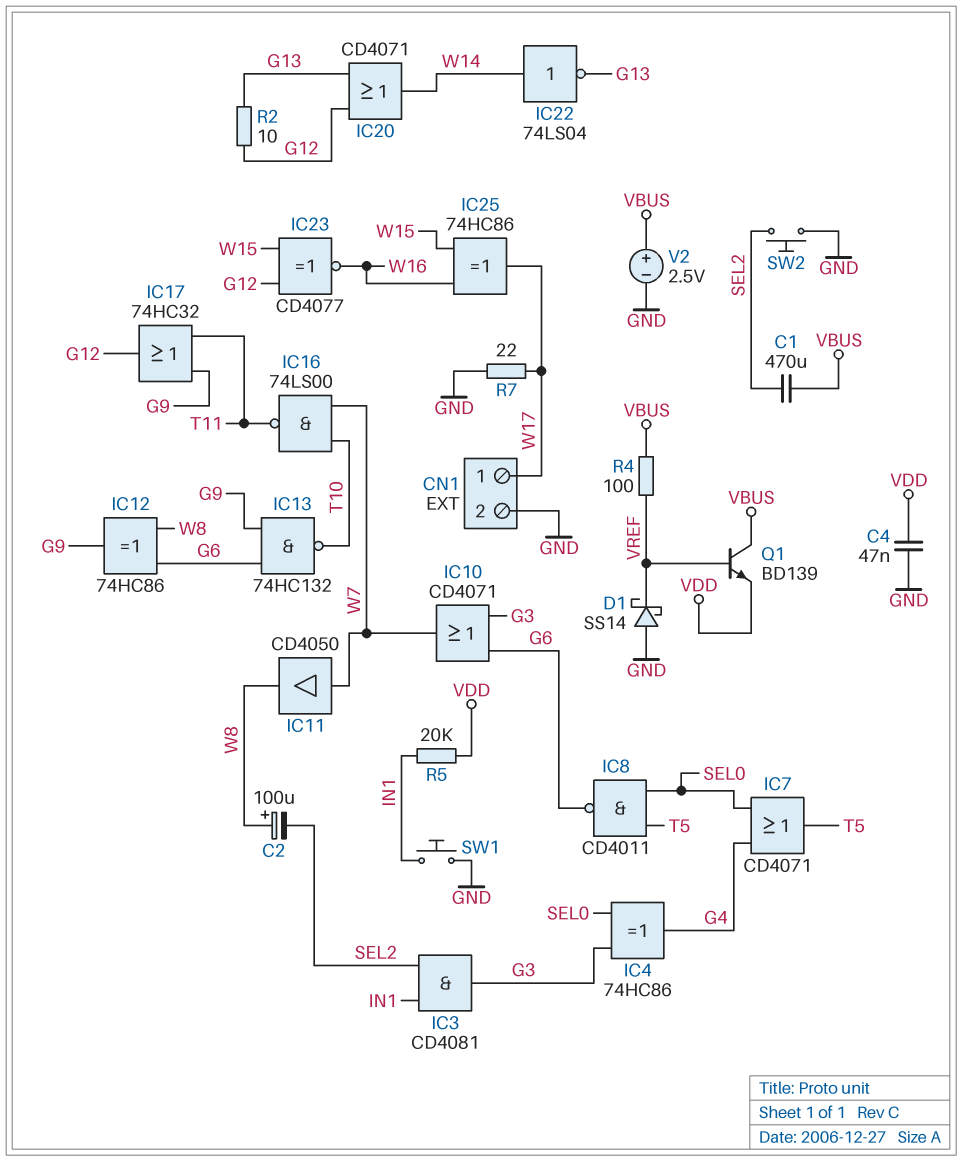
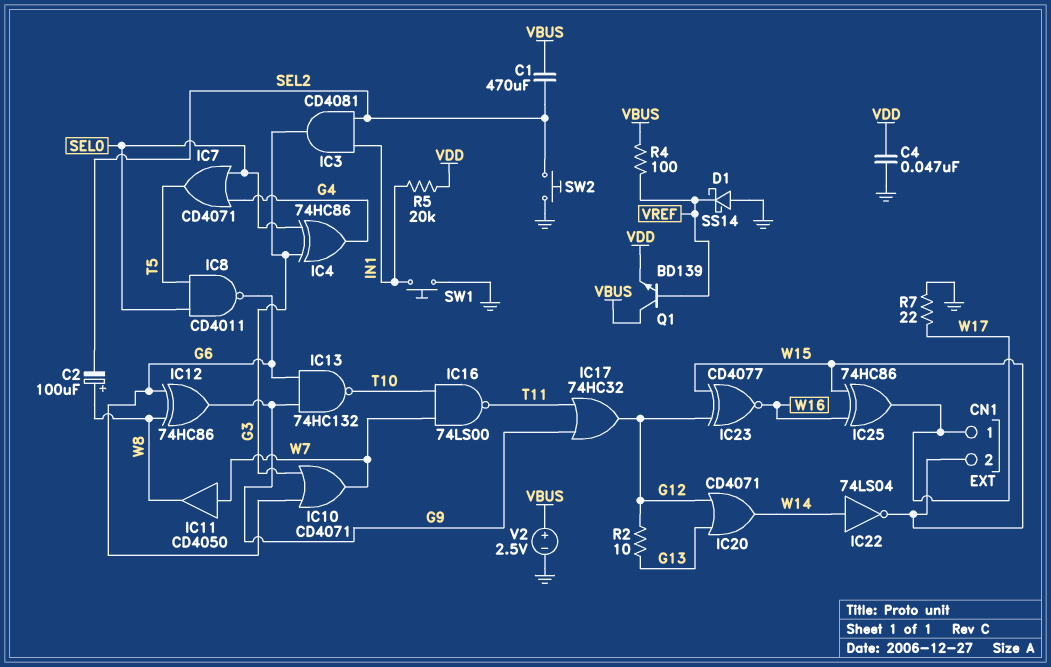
CN1 pin 2: GND -> W15
IC22: NOT 74LS04 (in W14, out G13) -> NOT 74LS04 (in W14, out W15)

